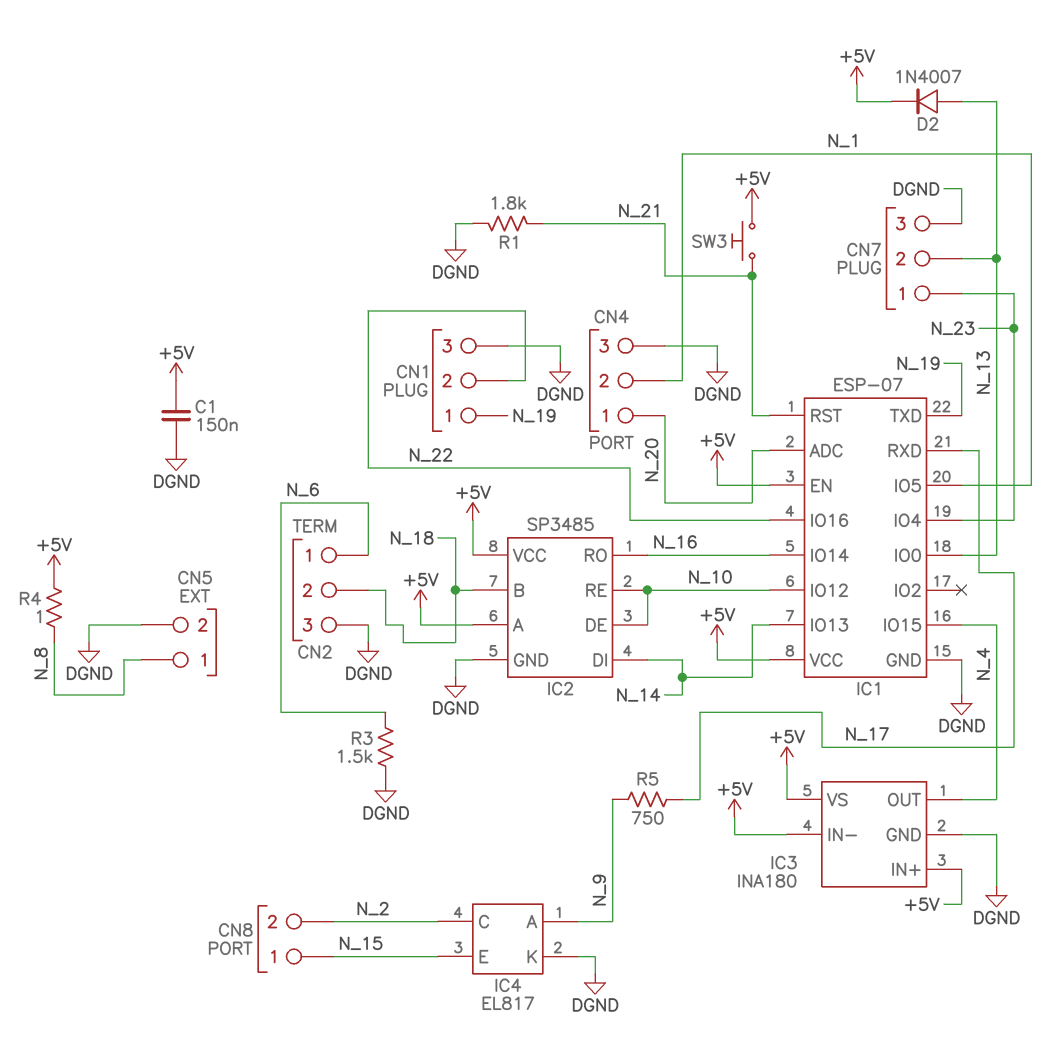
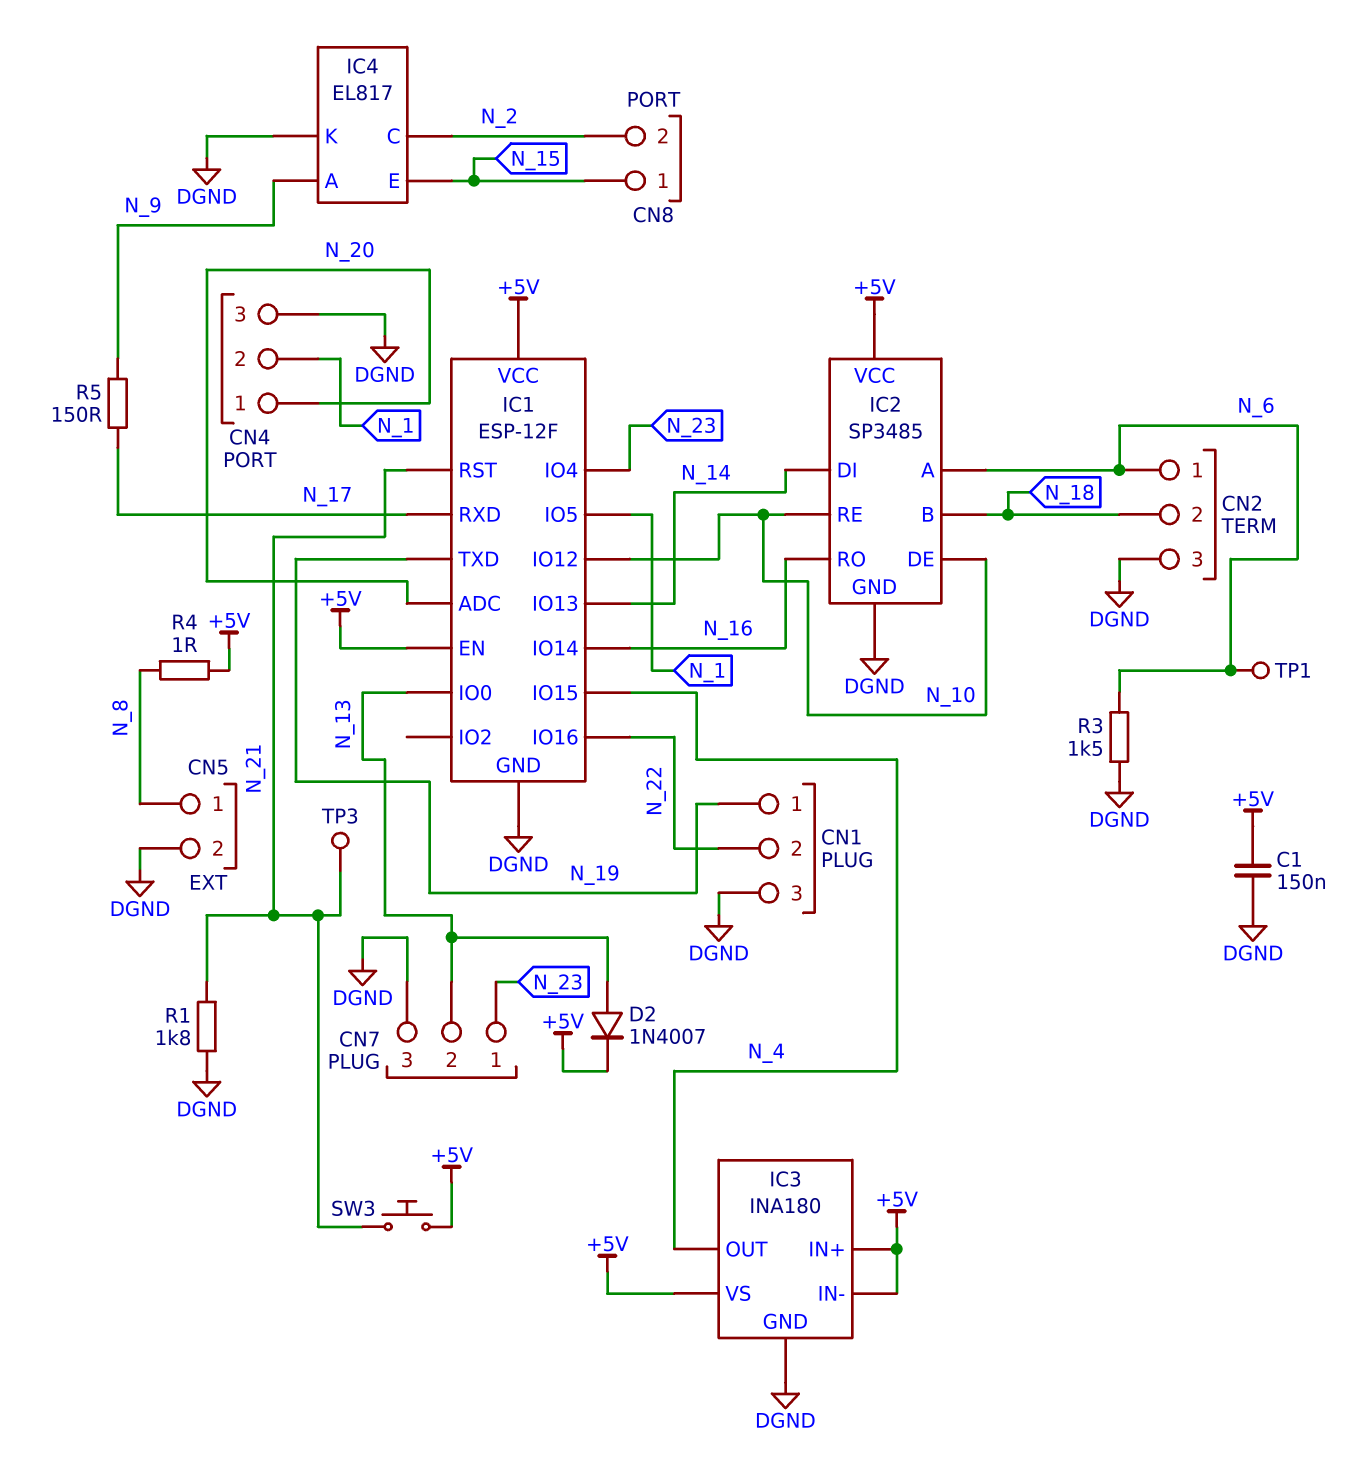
IC1: ESP-07 -> ESP-12F
IC2 pin A: +5V -> N_6
R5: 750 (N_9, N_17) -> 150 (N_9, N_17)
TP1: none -> test point (N_6)
TP3: none -> test point (N_21)

